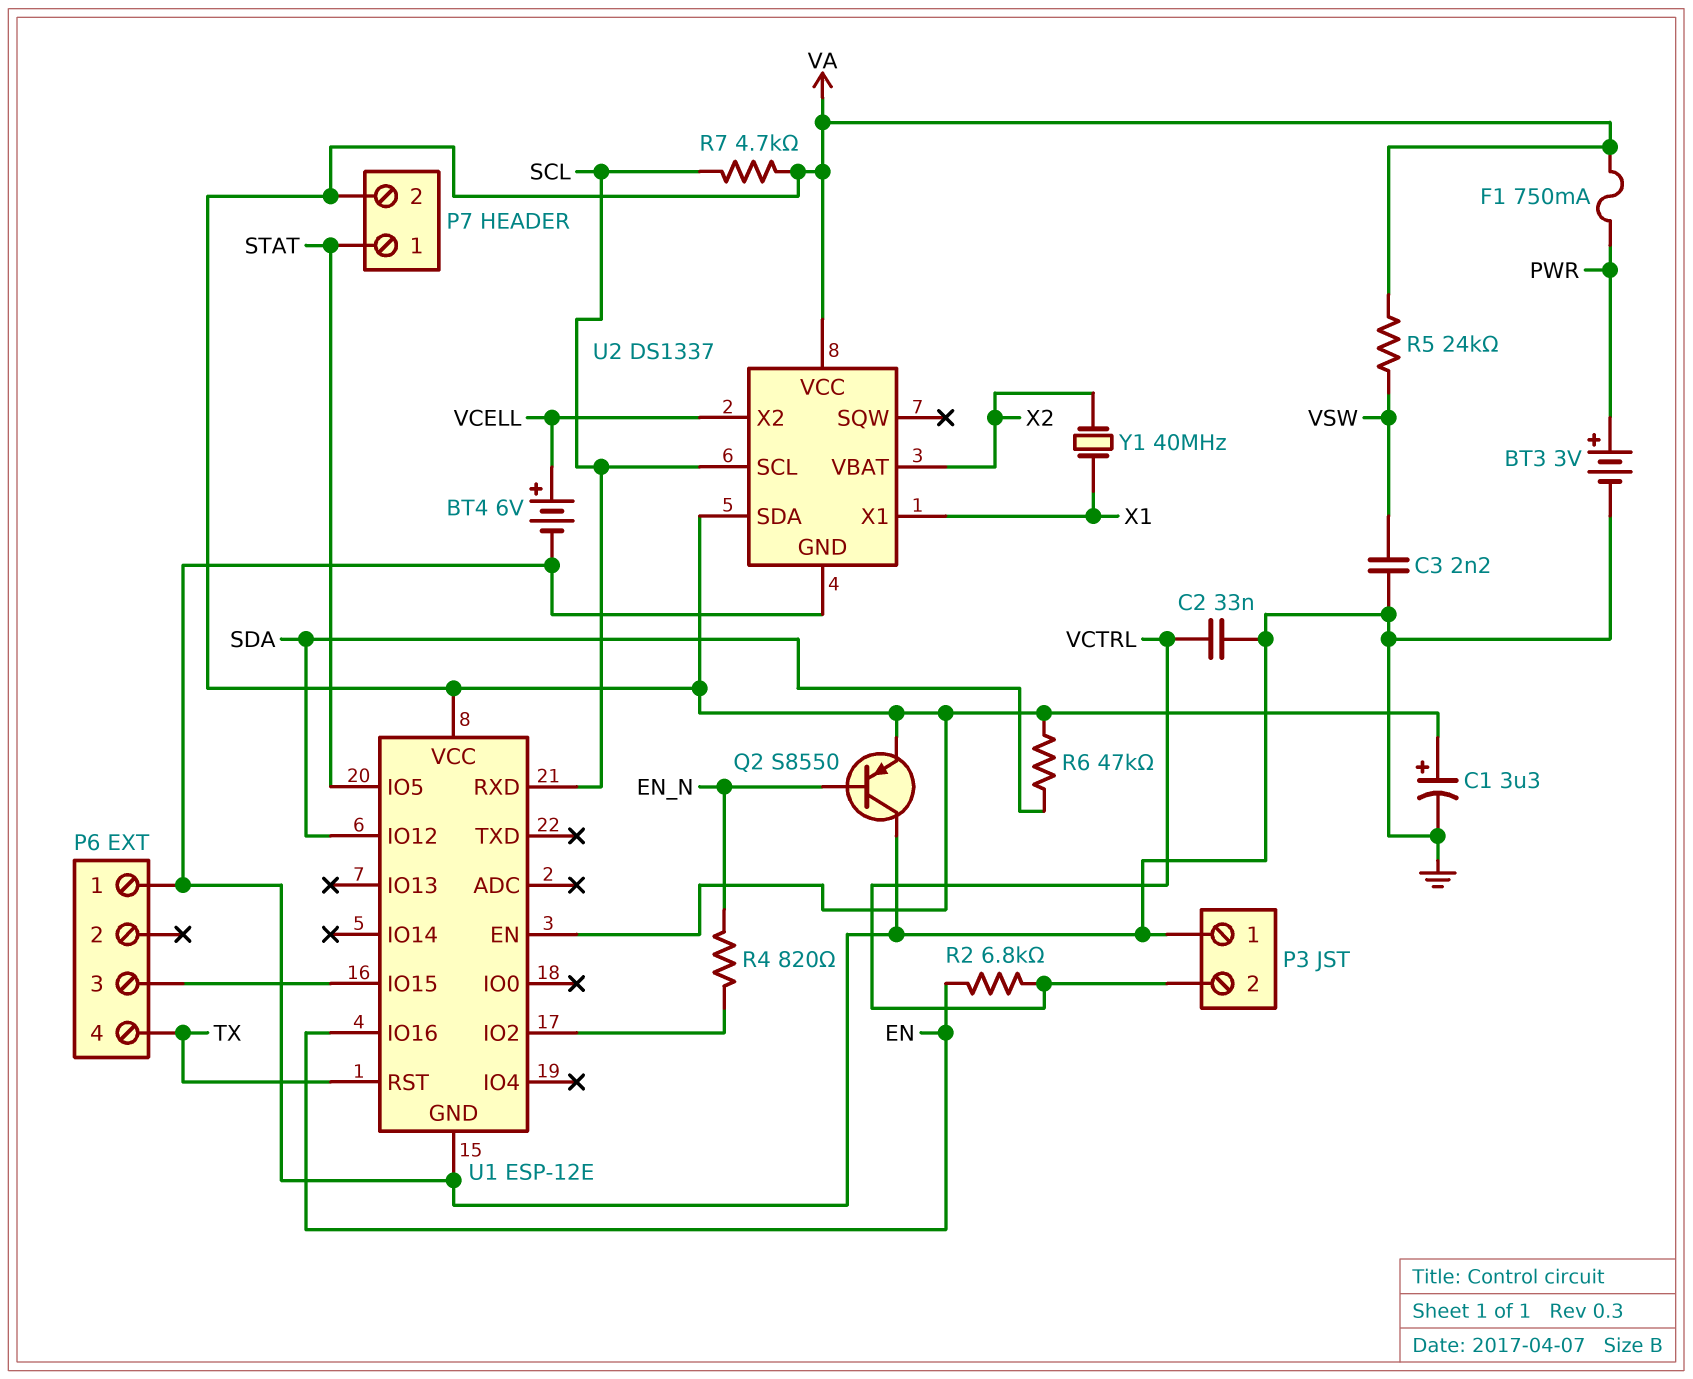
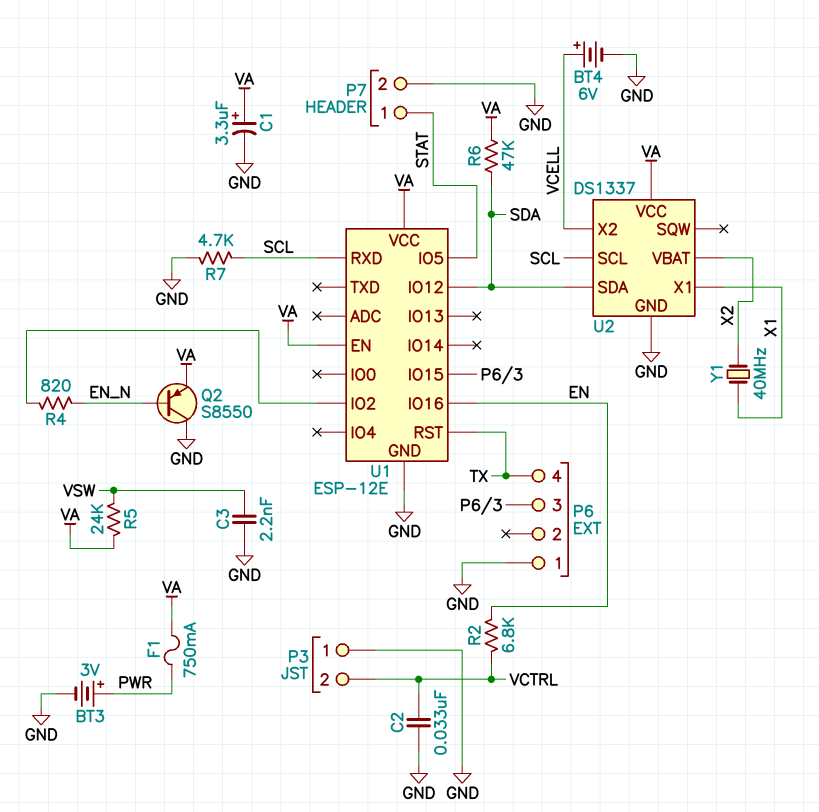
P7 pin 2: VA -> GND
R7: 4.7k (SCL, VA) -> 4.7k (GND, SCL)
U2 pin SDA: VA -> SDA

